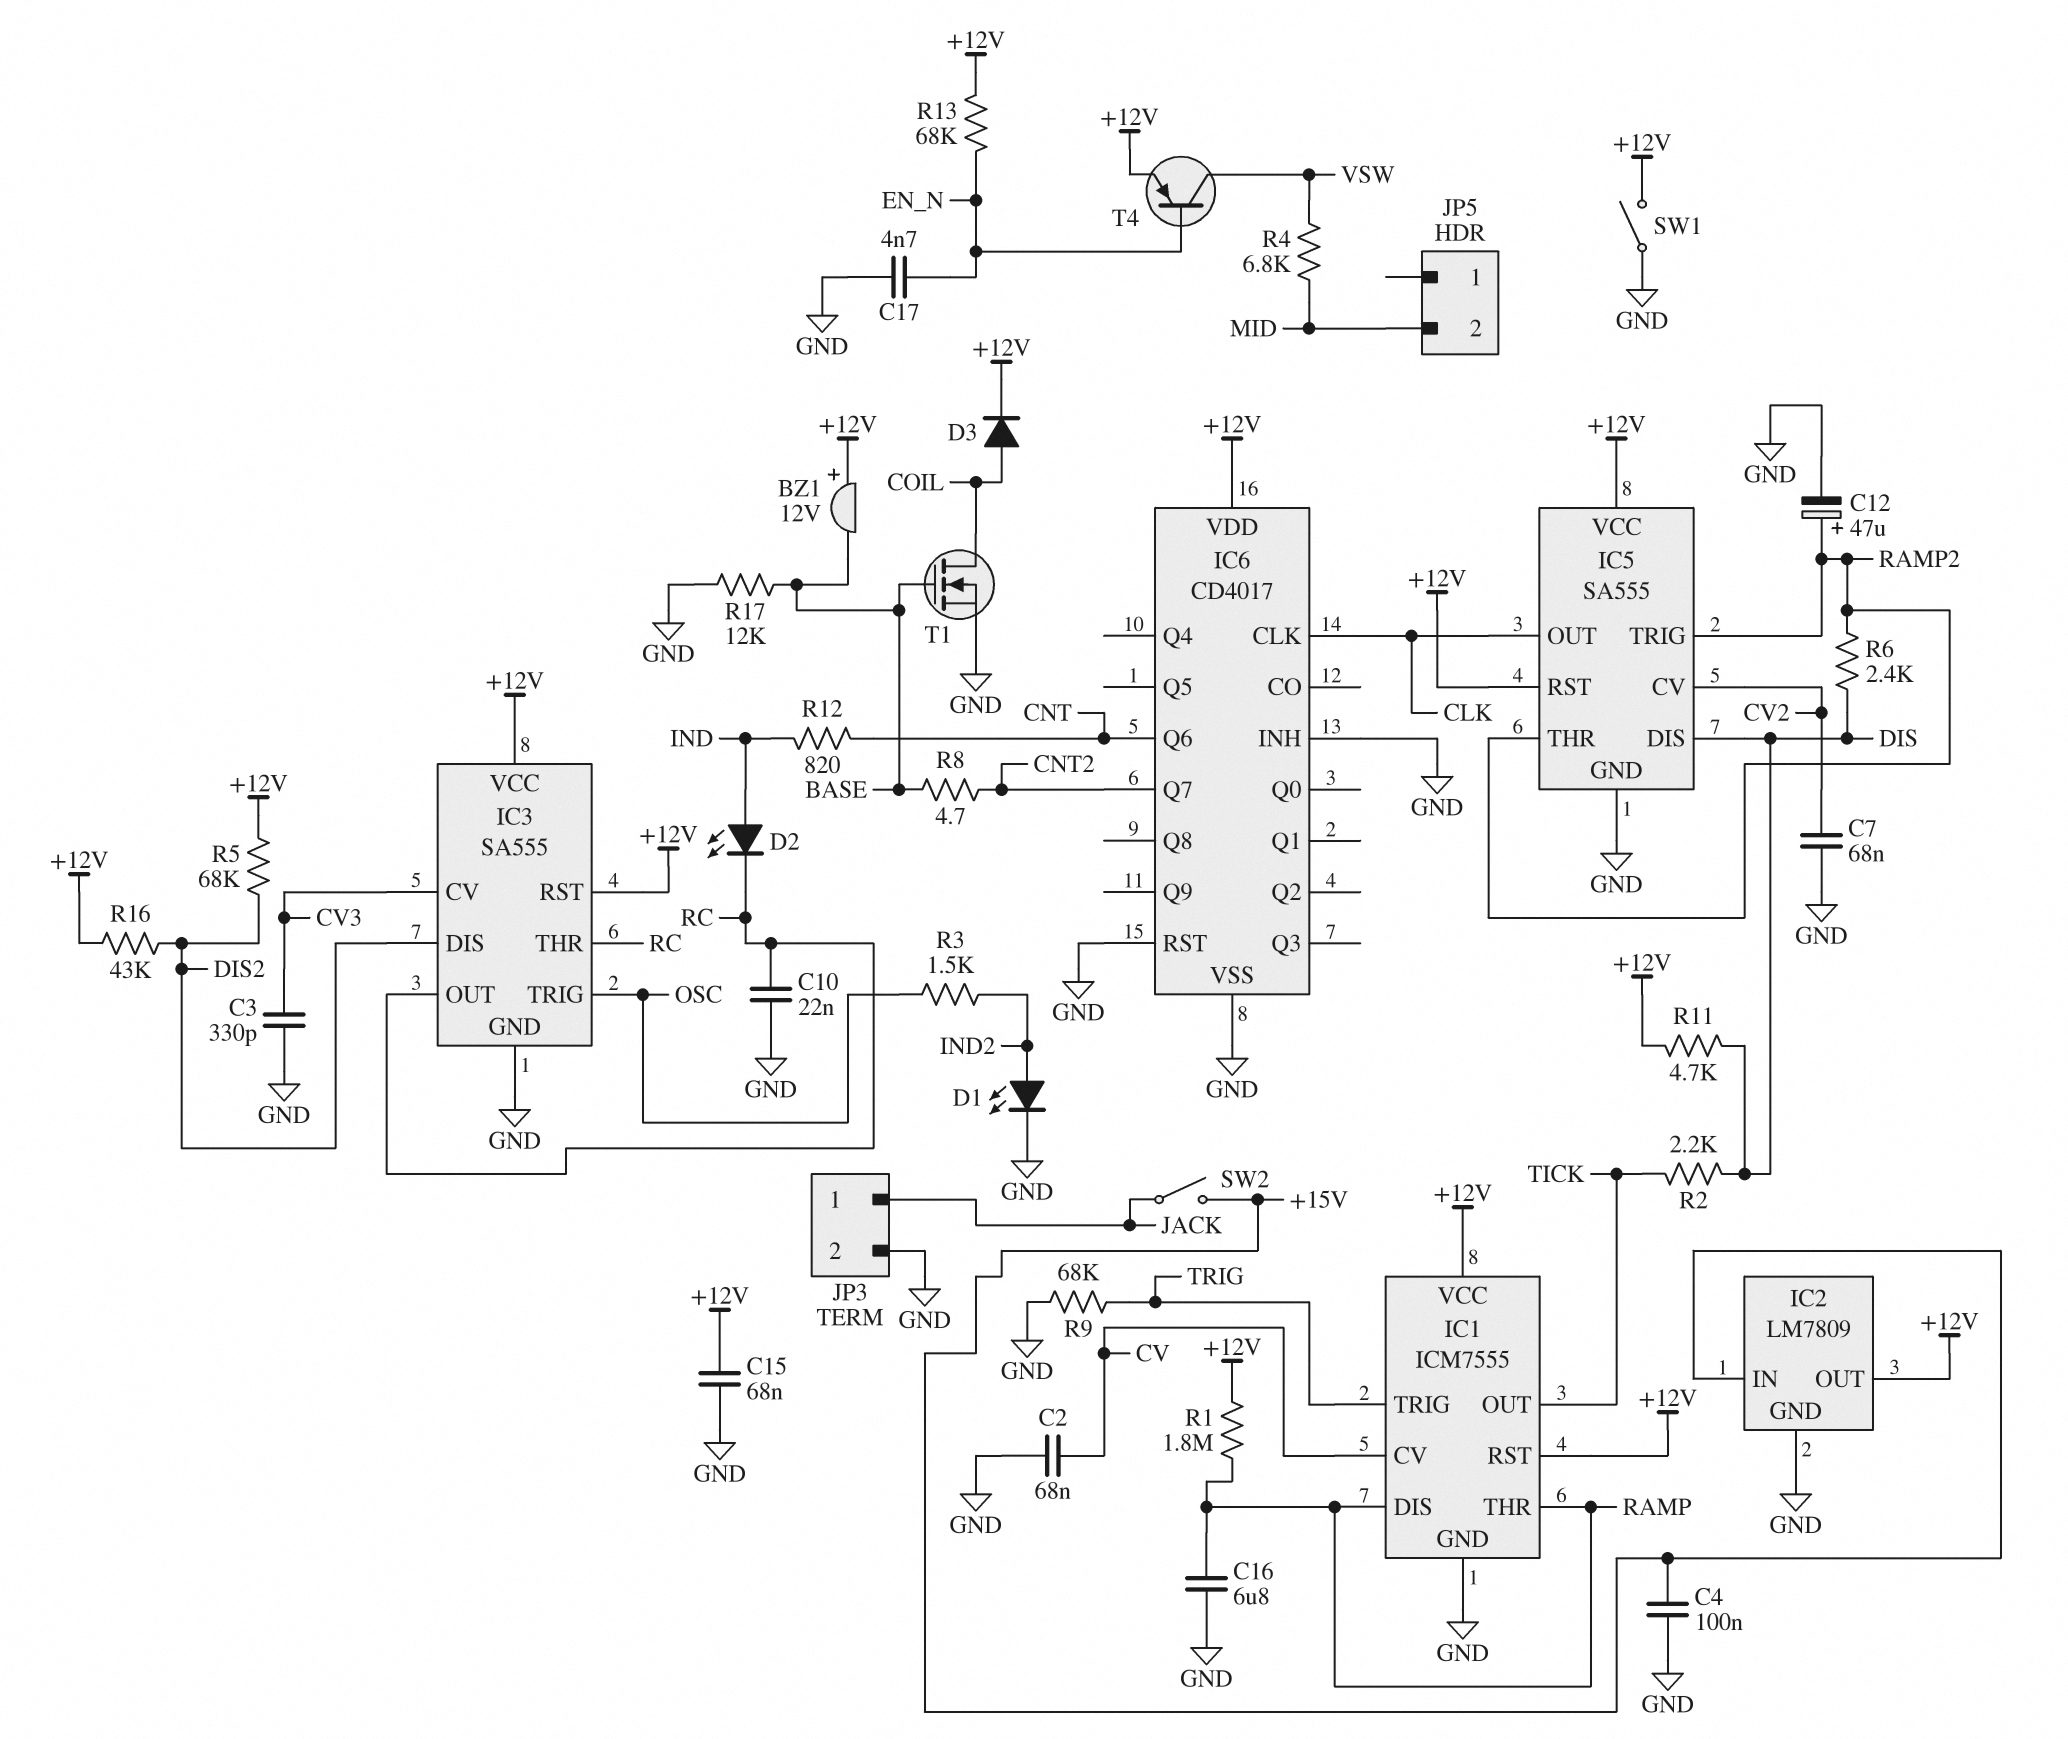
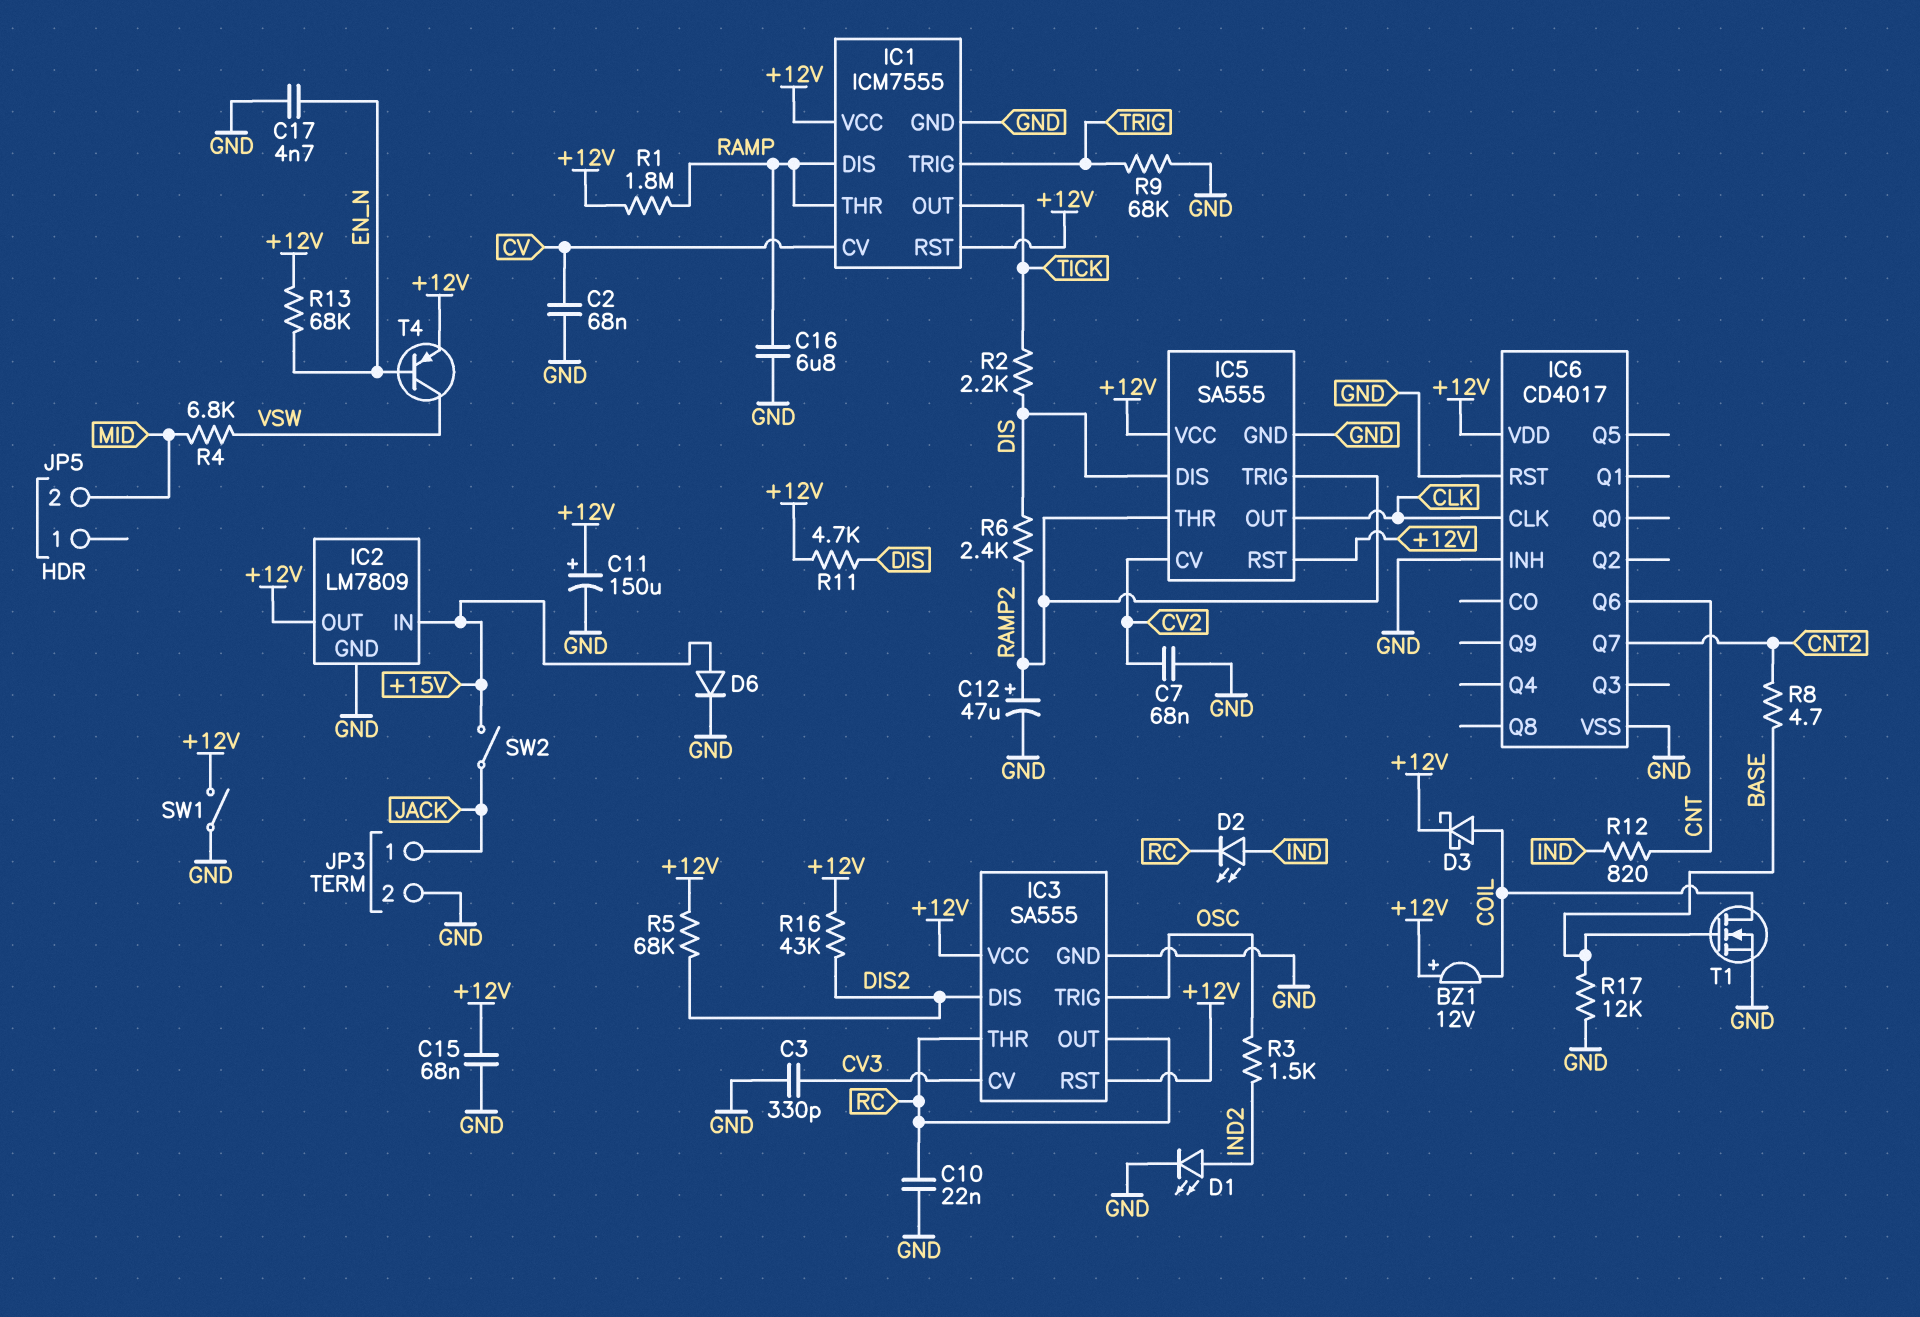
BZ1: buzzer 12V (plus +12V, minus BASE) -> buzzer 12V (plus +12V, minus COIL)
C4: 100nF (+15V, GND) -> none
C11: none -> 150uF (plus +12V, minus GND)
D3: diode (A COIL, K +12V) -> schottky (A COIL, K +12V)
D6: none -> diode (A +15V, K GND)

